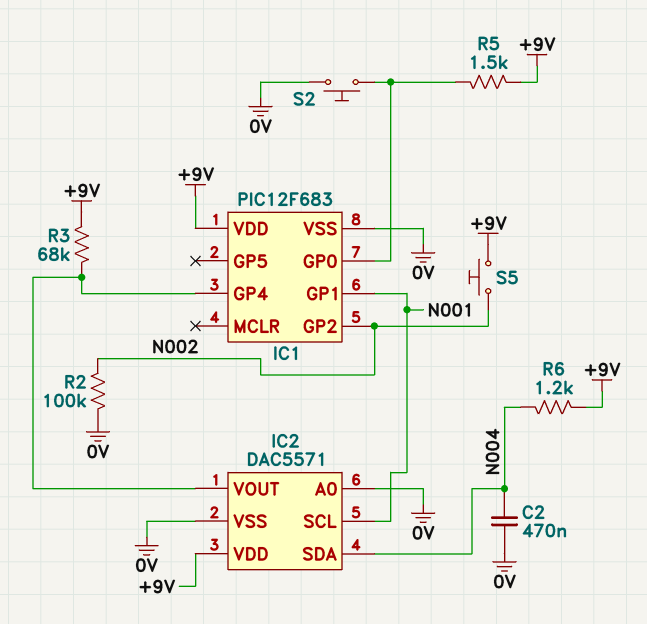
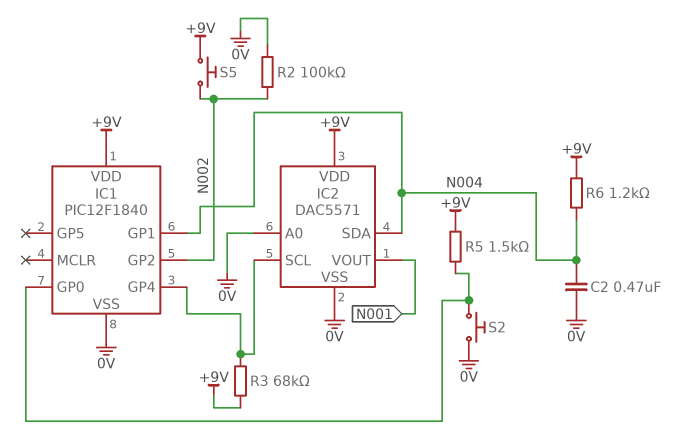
IC1: PIC12F683 -> PIC12F1840
IC1 pin GP1: N001 -> N004
IC2 pin SCL: N001 -> IC1/GP4
IC2 pin VOUT: IC1/GP4 -> N001

